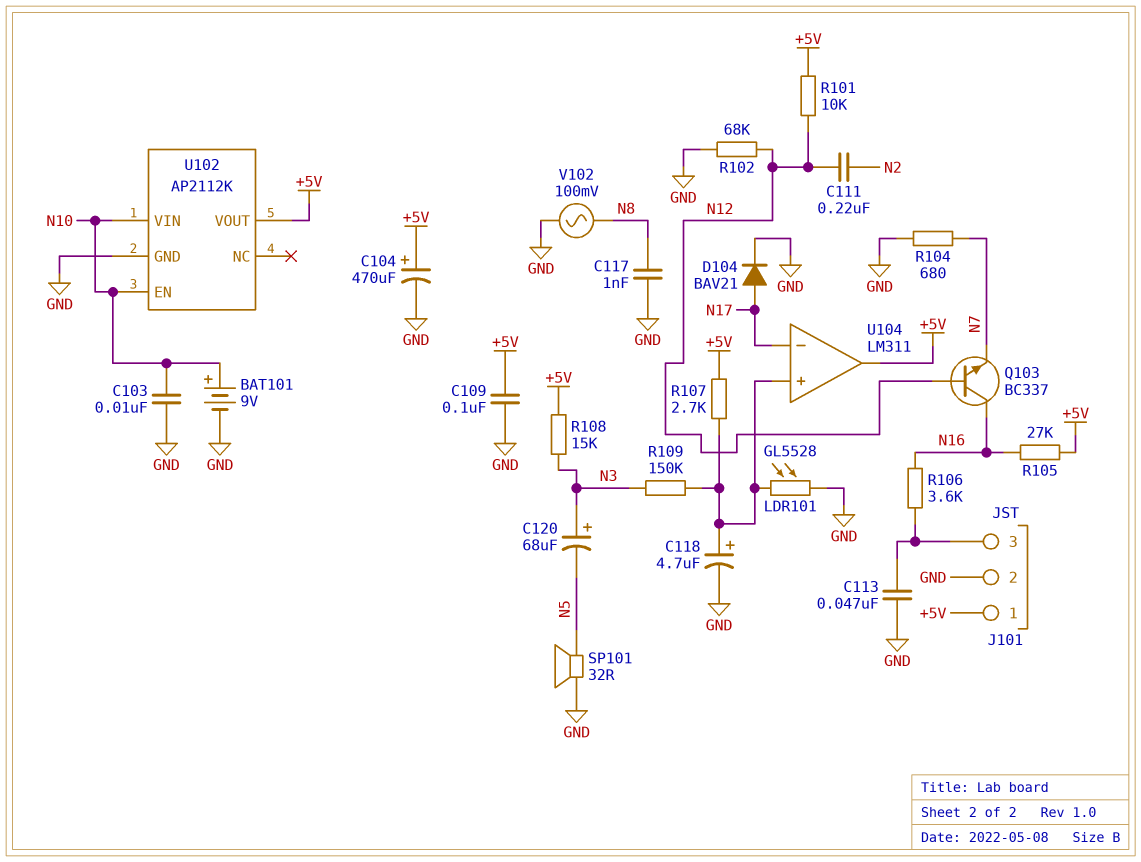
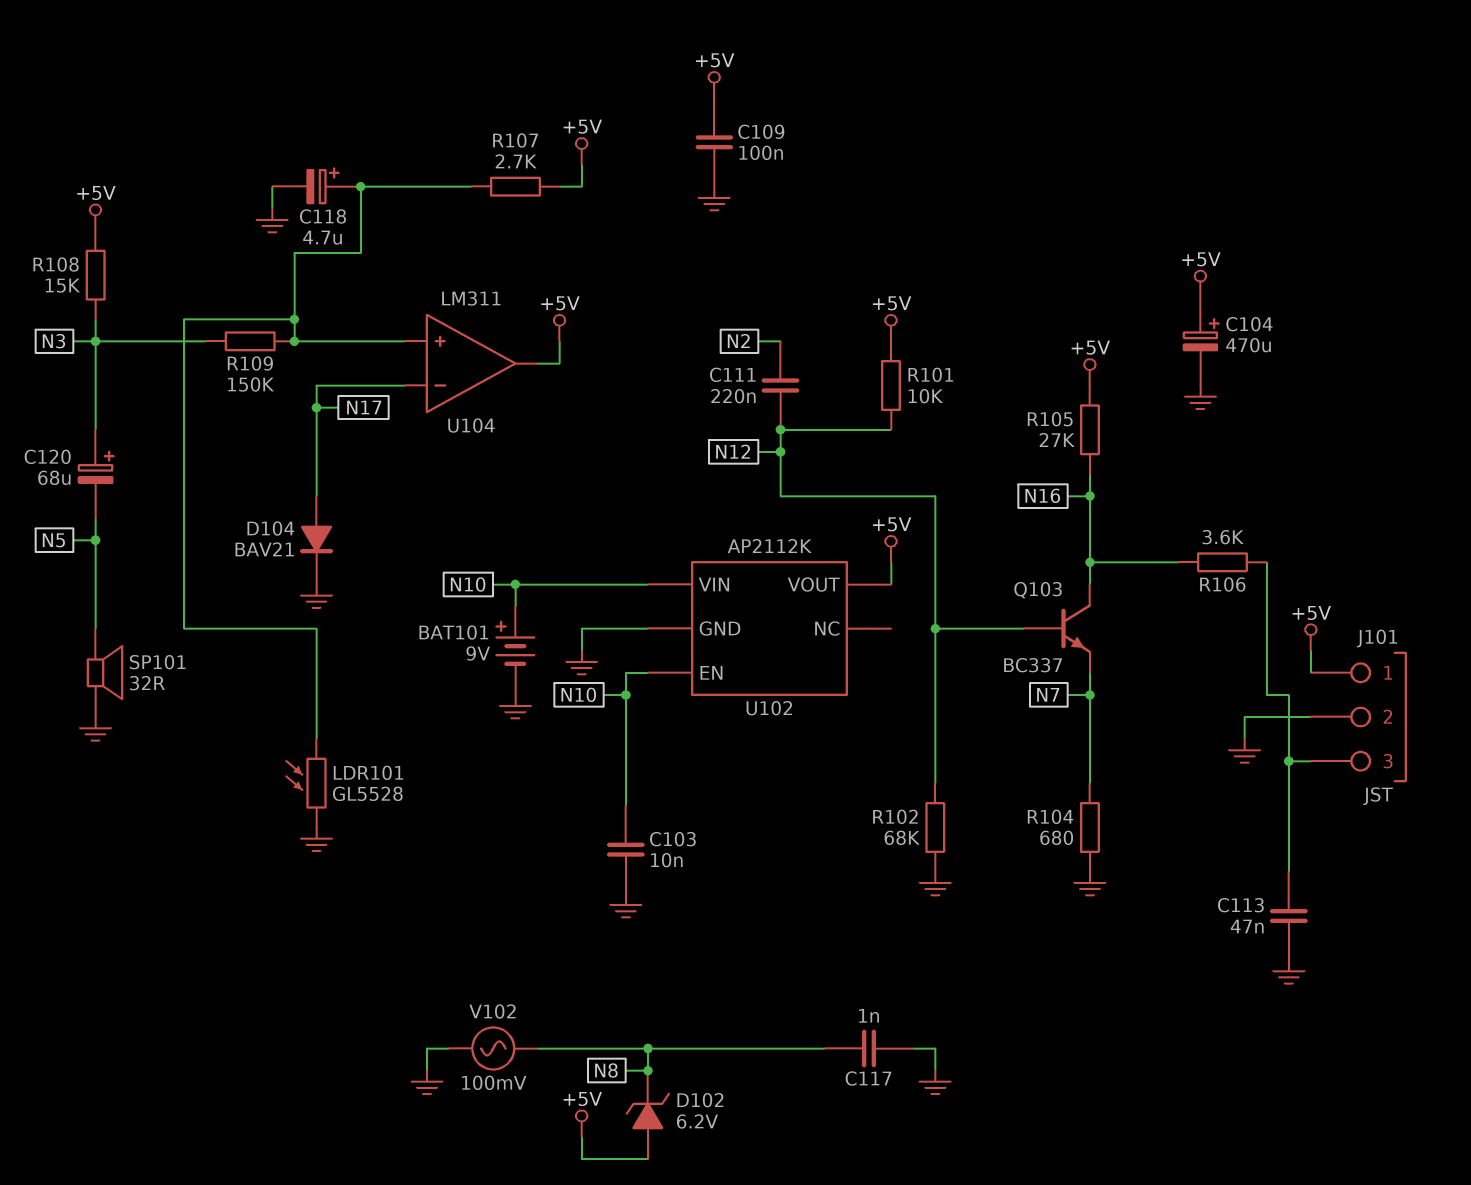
D102: none -> zener 6.2V (A +5V, K N8)

